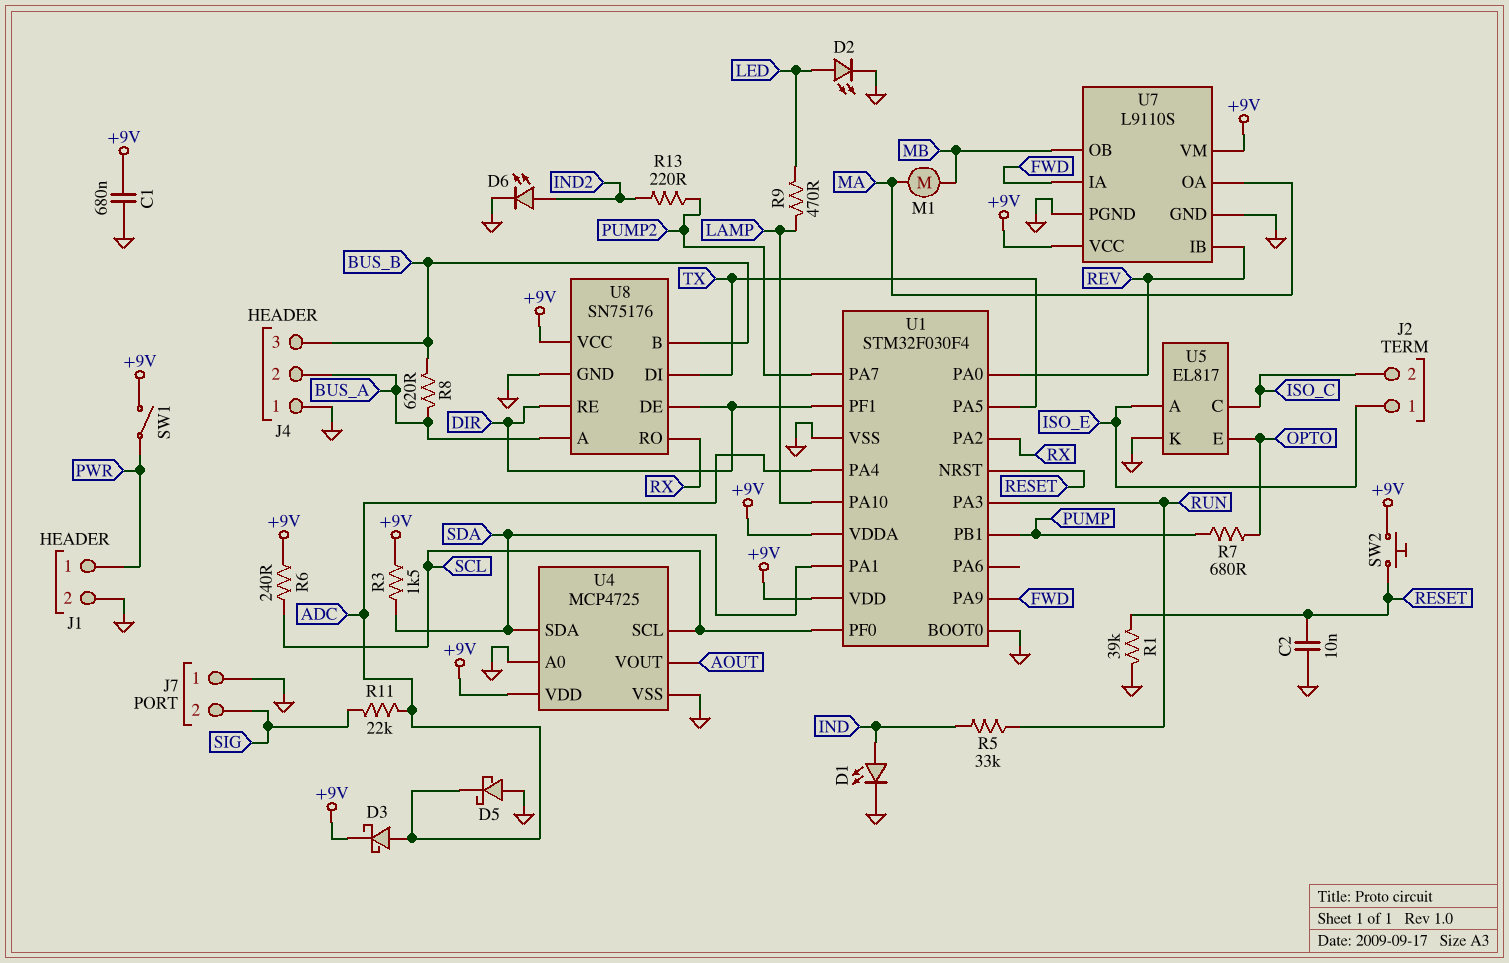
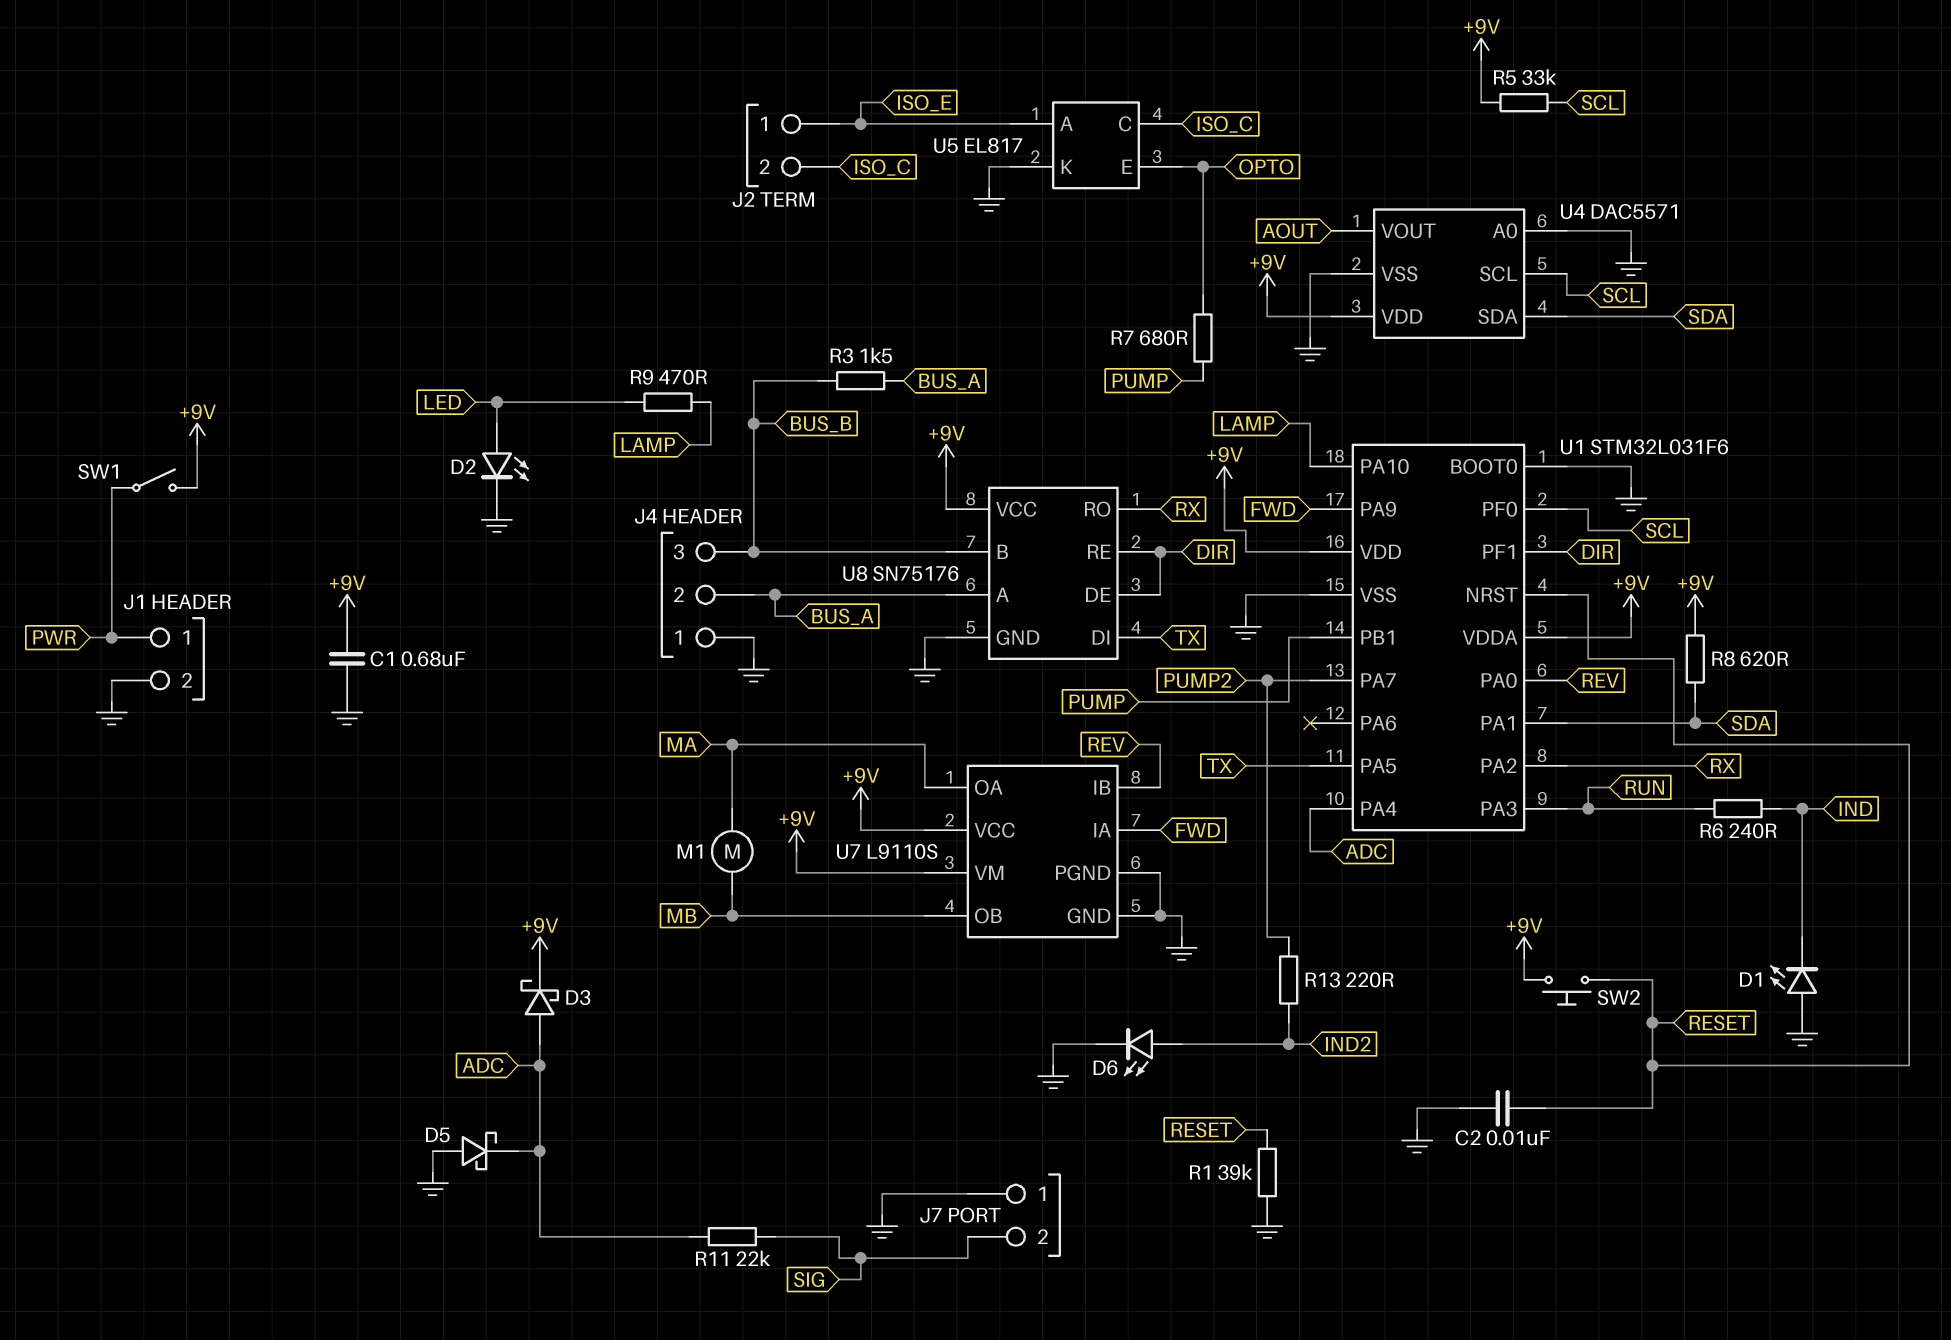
D1: LED (A IND, K GND) -> LED (A GND, K IND)
R3: 1.5k (+9V, SDA) -> 1.5k (BUS_A, BUS_B)
R5: 33k (IND, RUN) -> 33k (+9V, SCL)
R6: 240 (+9V, SCL) -> 240 (IND, RUN)
R8: 620 (BUS_A, BUS_B) -> 620 (+9V, SDA)
U1: STM32F030F4 -> STM32L031F6
U4: MCP4725 -> DAC5571

